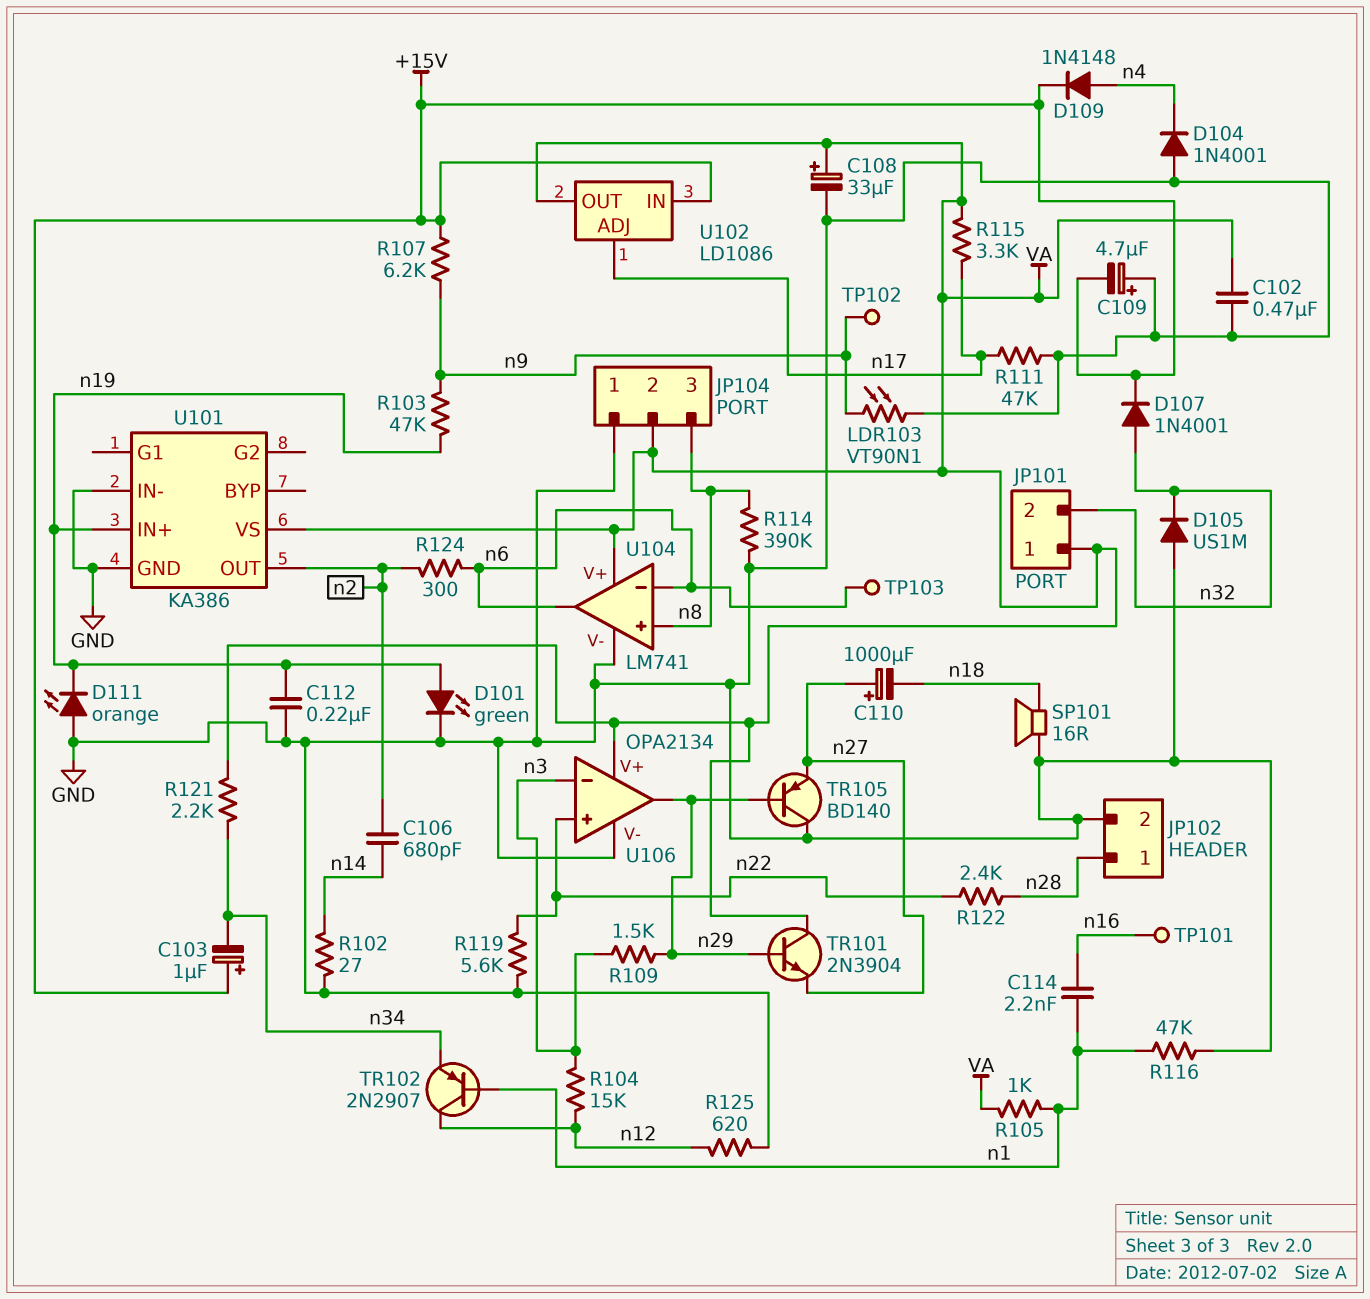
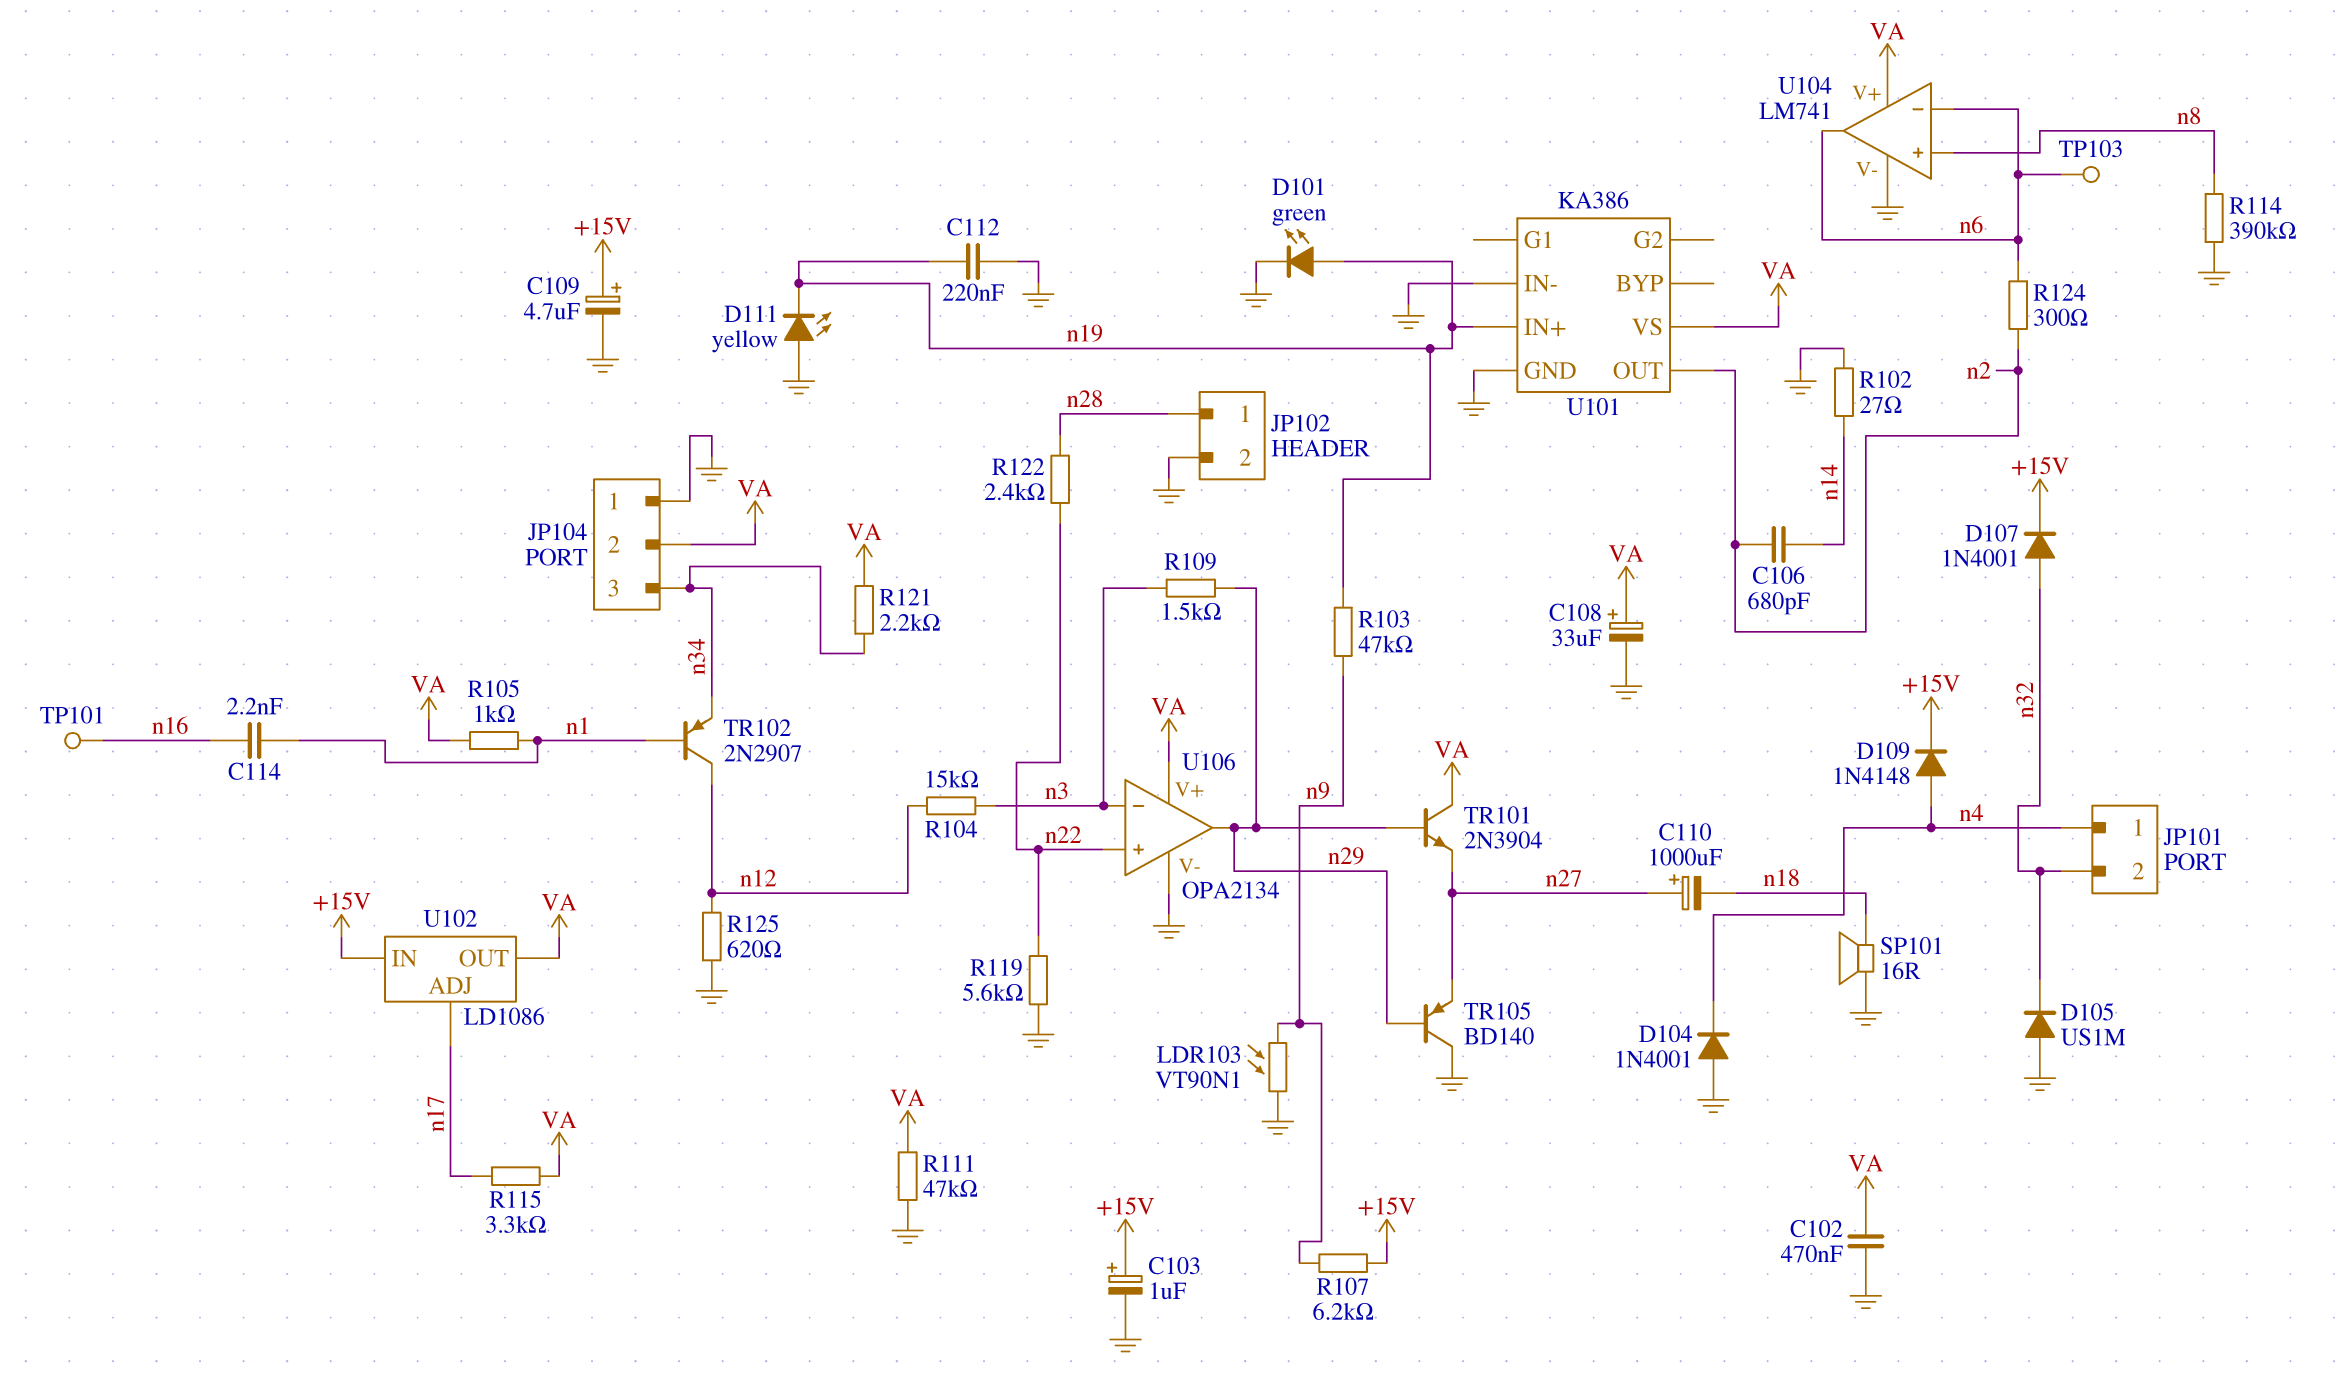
C103: 1uF (plus +15V, minus n34) -> 1uF (plus +15V, minus GND)
C109: 4.7uF (plus GND, minus +15V) -> 4.7uF (plus +15V, minus GND)
D111: LED orange (A GND, K n19) -> LED yellow (A GND, K n19)
JP101 pin 1: VA -> n4
JP104 pin 3: n8 -> n34
R111: 47k (GND, n17) -> 47k (GND, VA)
R116: 47k (GND, n1) -> none
TP102: test point (n9) -> none

